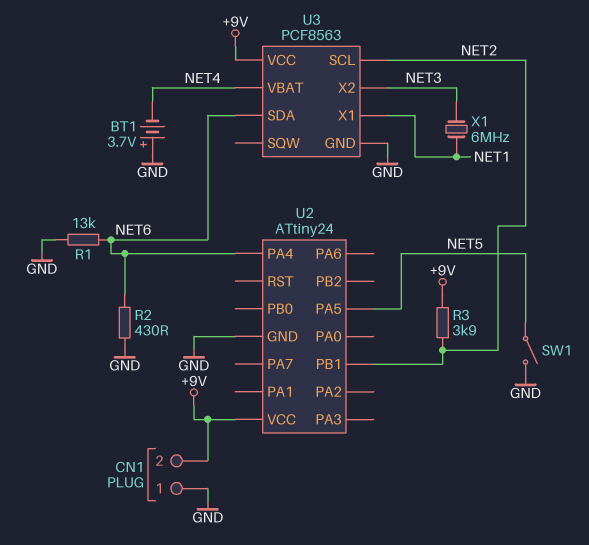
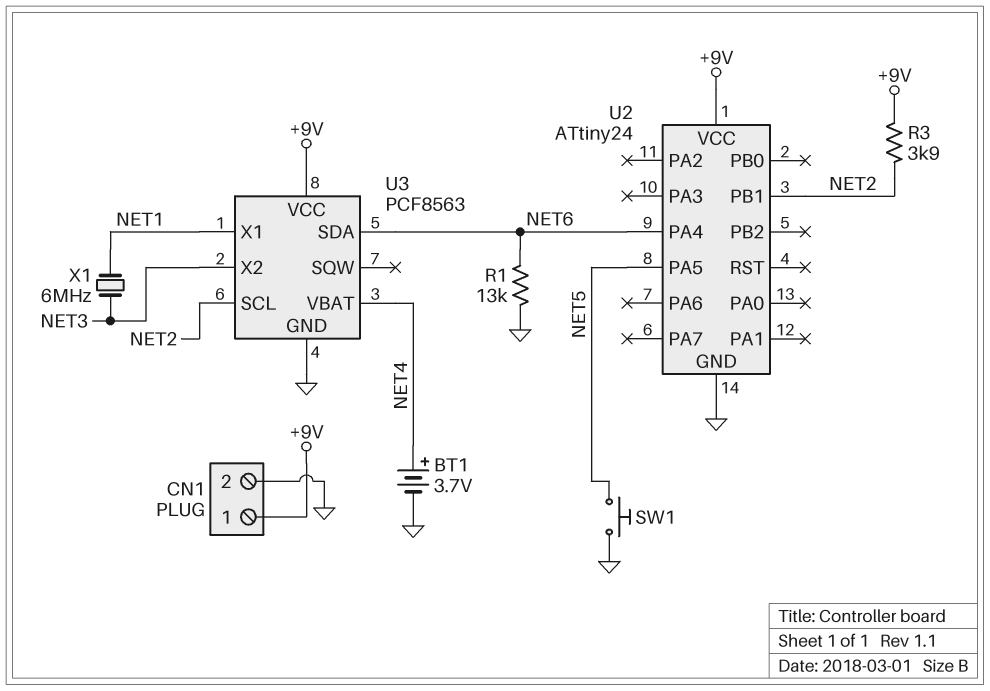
BT1: 3.7V (plus GND, minus NET4) -> 3.7V (plus NET4, minus GND)
CN1 pin 1: GND -> +9V
CN1 pin 2: +9V -> GND
R2: 430 (GND, NET6) -> none
SW1: switch (GND, NET5) -> button (GND, NET5)

